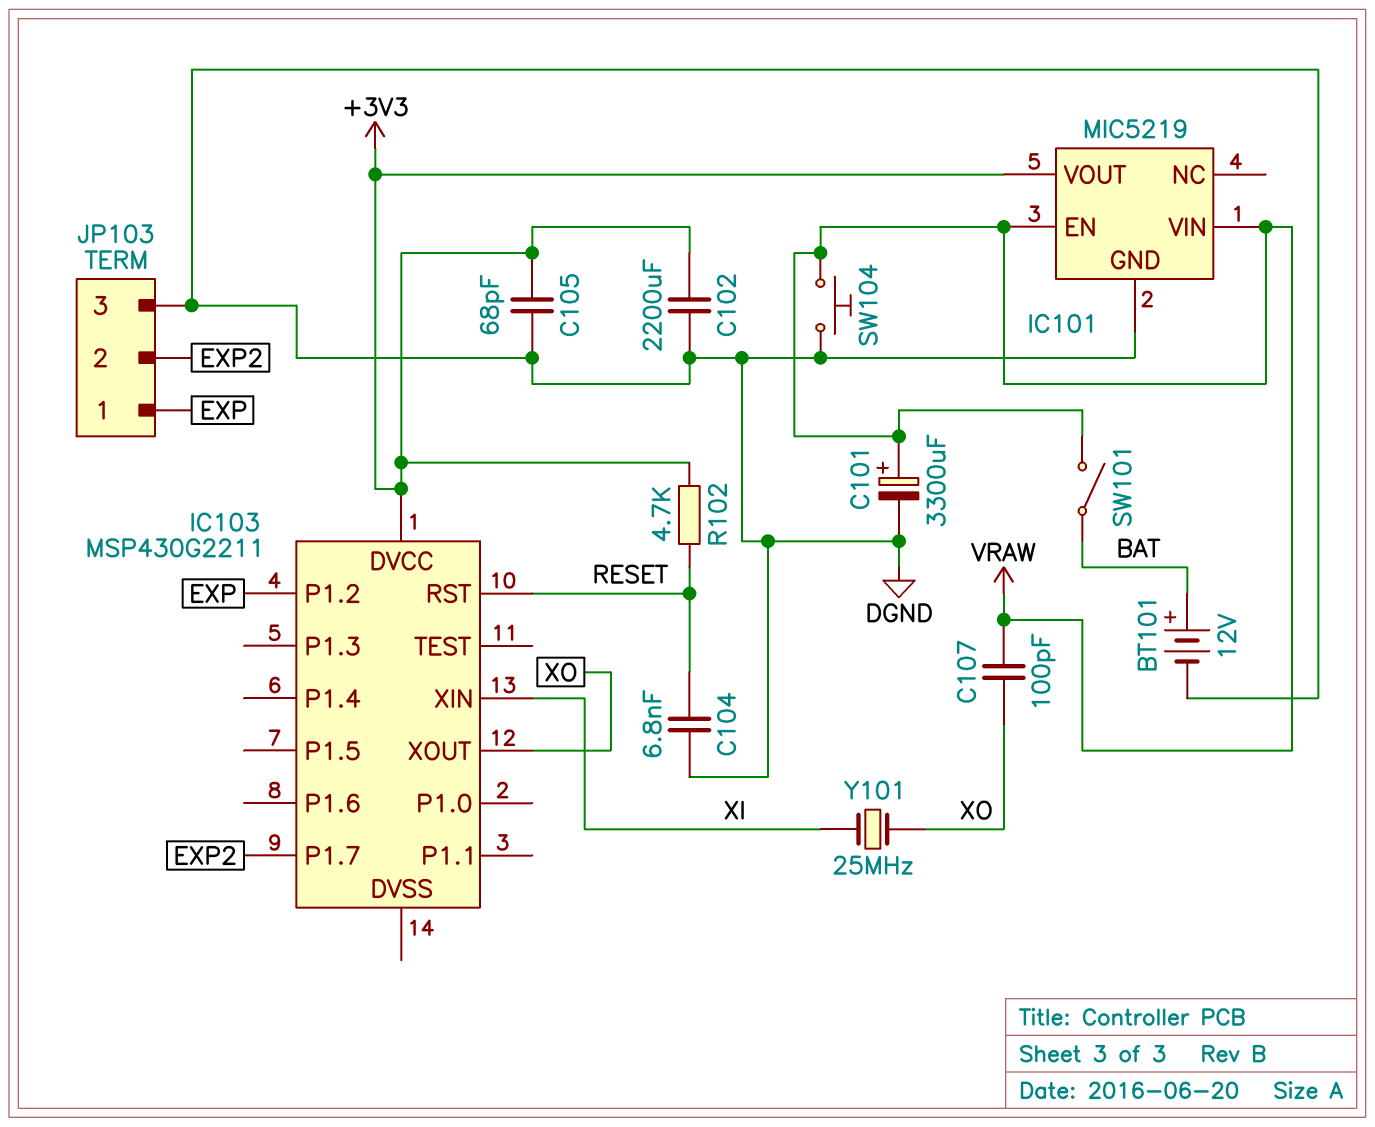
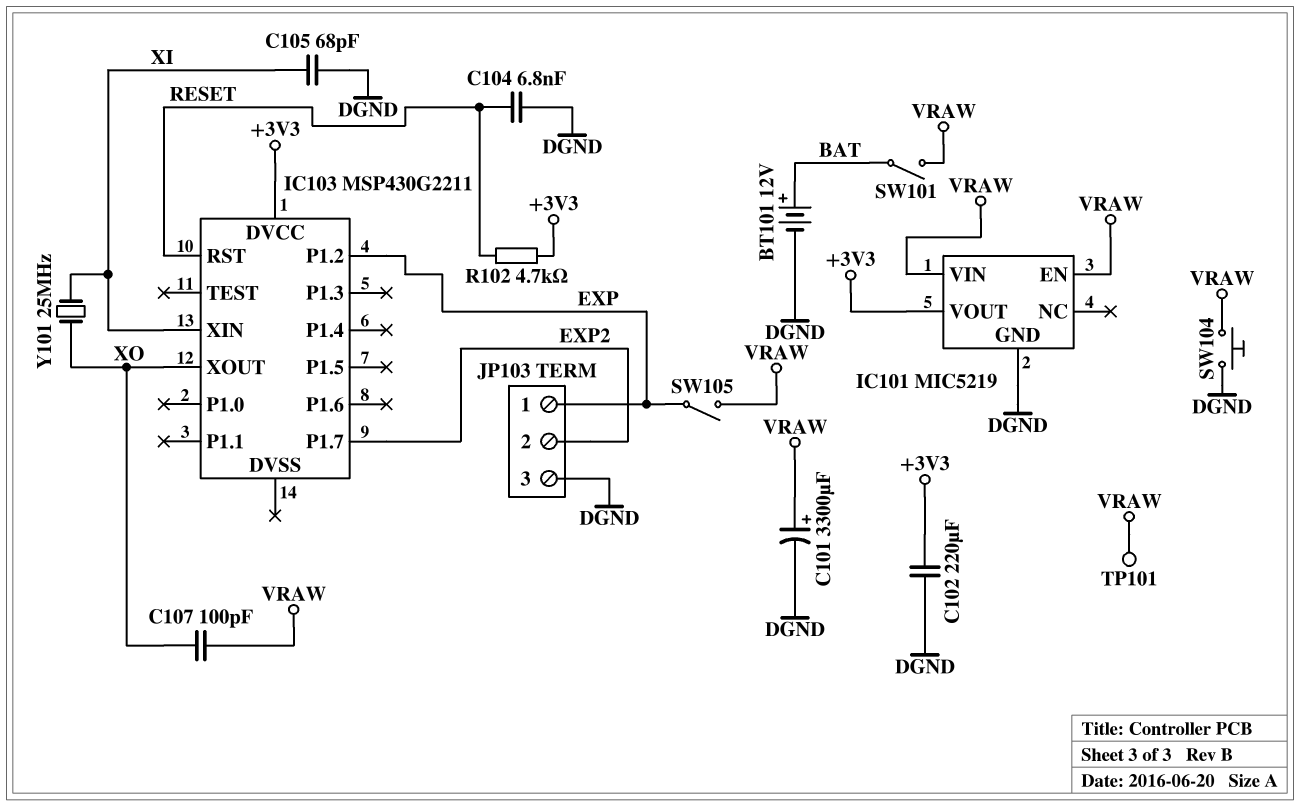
C102: 2200uF (+3V3, DGND) -> 220uF (+3V3, DGND)
C105: 68pF (+3V3, DGND) -> 68pF (DGND, XI)
SW105: none -> switch (EXP, VRAW)
TP101: none -> test point (VRAW)

